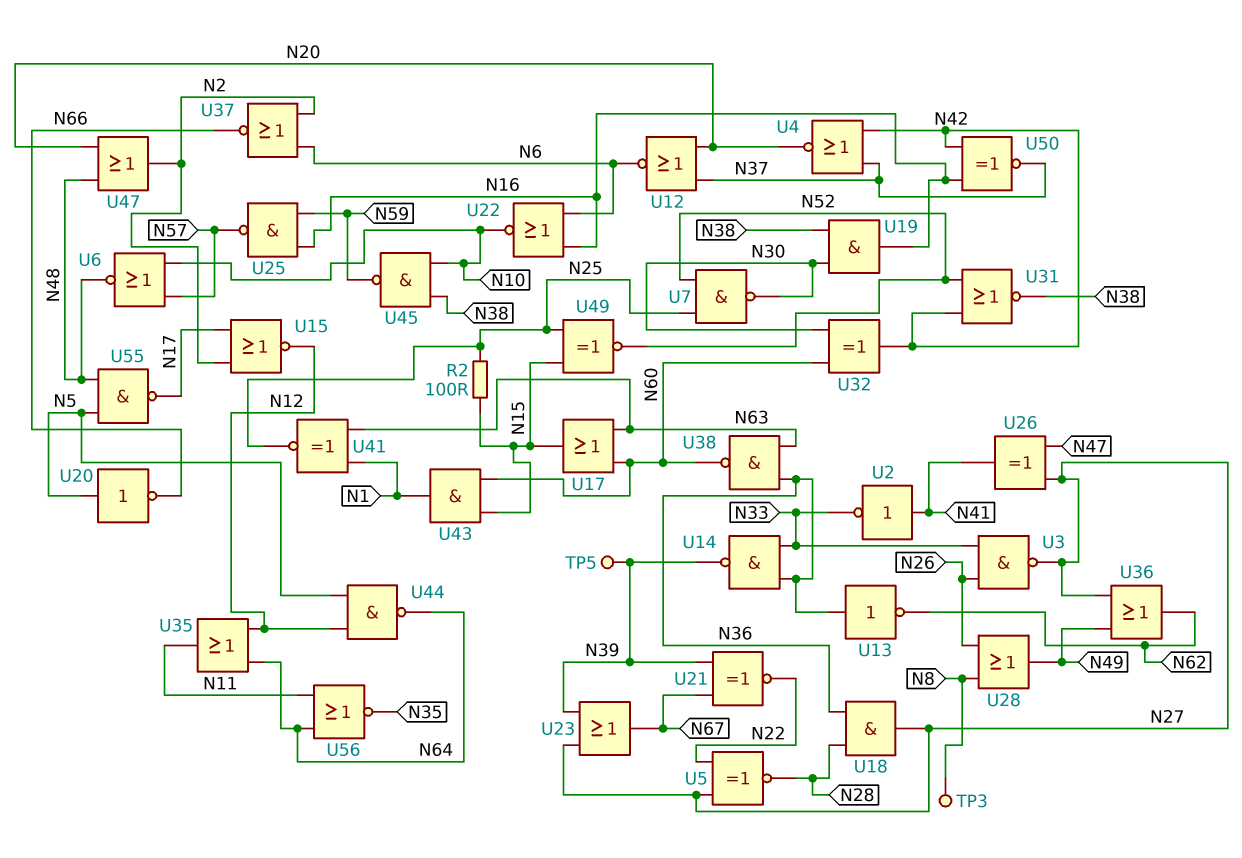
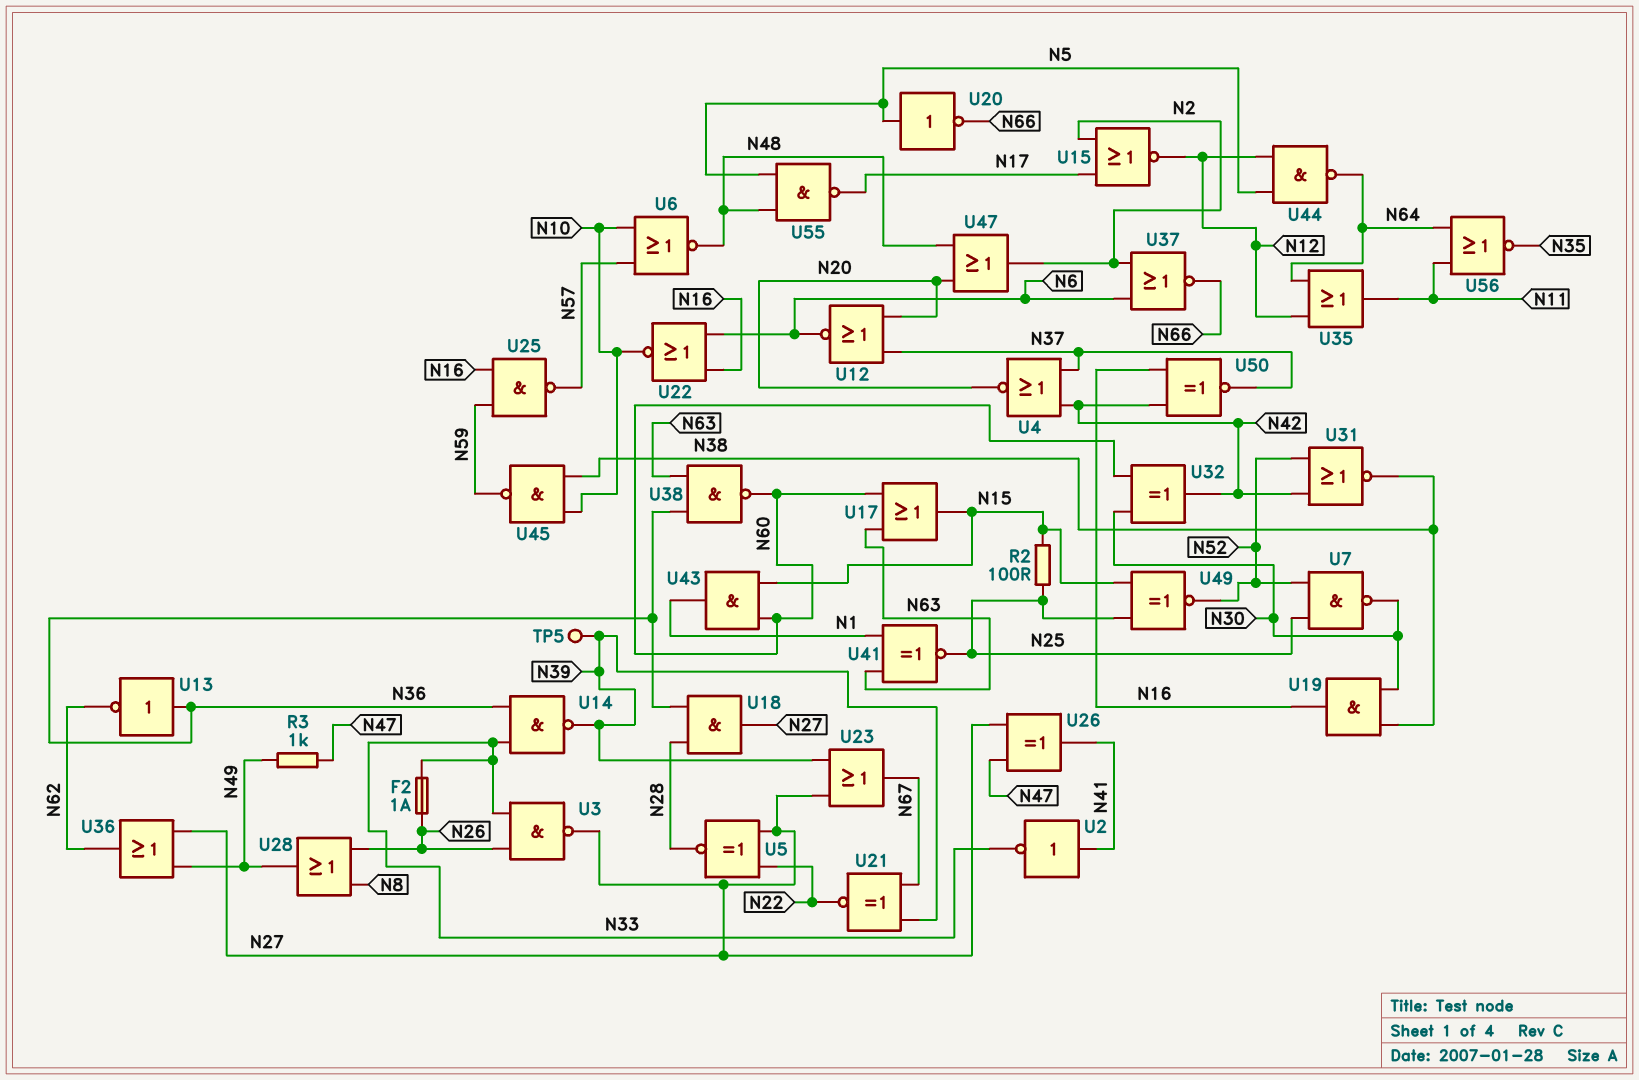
F2: none -> 1A (N26, N33)
R3: none -> 1k (N47, N49)
TP3: test point (N8) -> none

